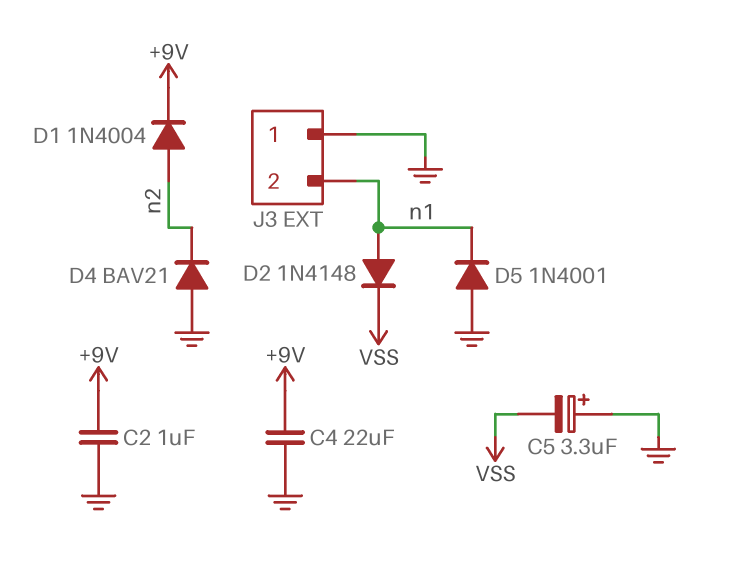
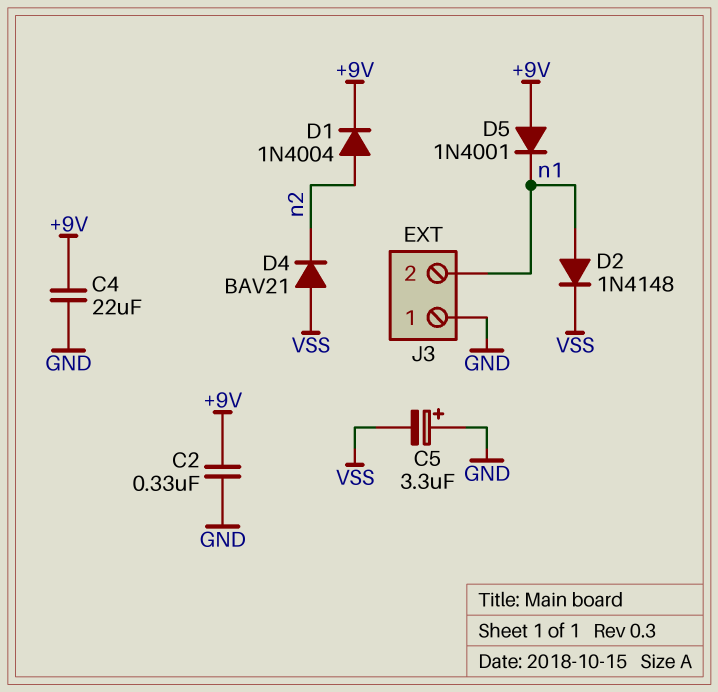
C2: 1uF (+9V, GND) -> 330nF (+9V, GND)
D4: diode BAV21 (A GND, K n2) -> diode BAV21 (A VSS, K n2)
D5: diode 1N4001 (A GND, K n1) -> diode 1N4001 (A +9V, K n1)

